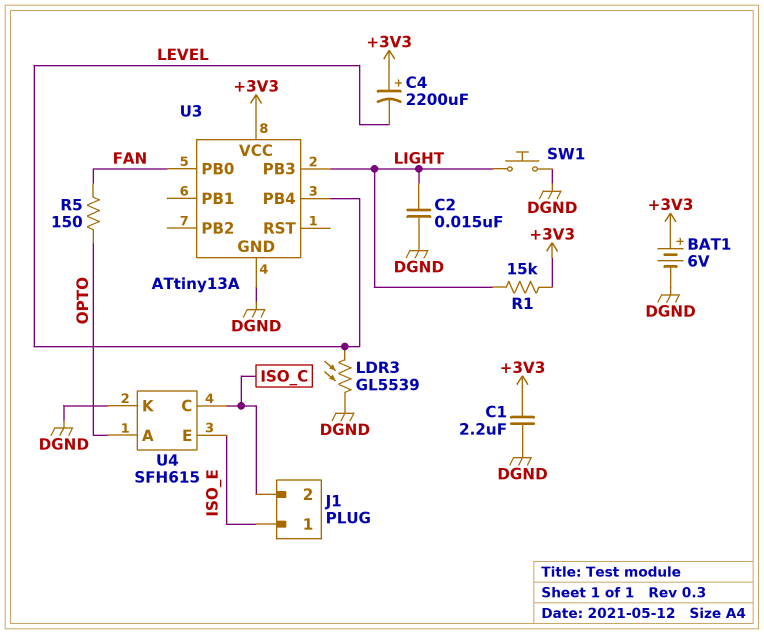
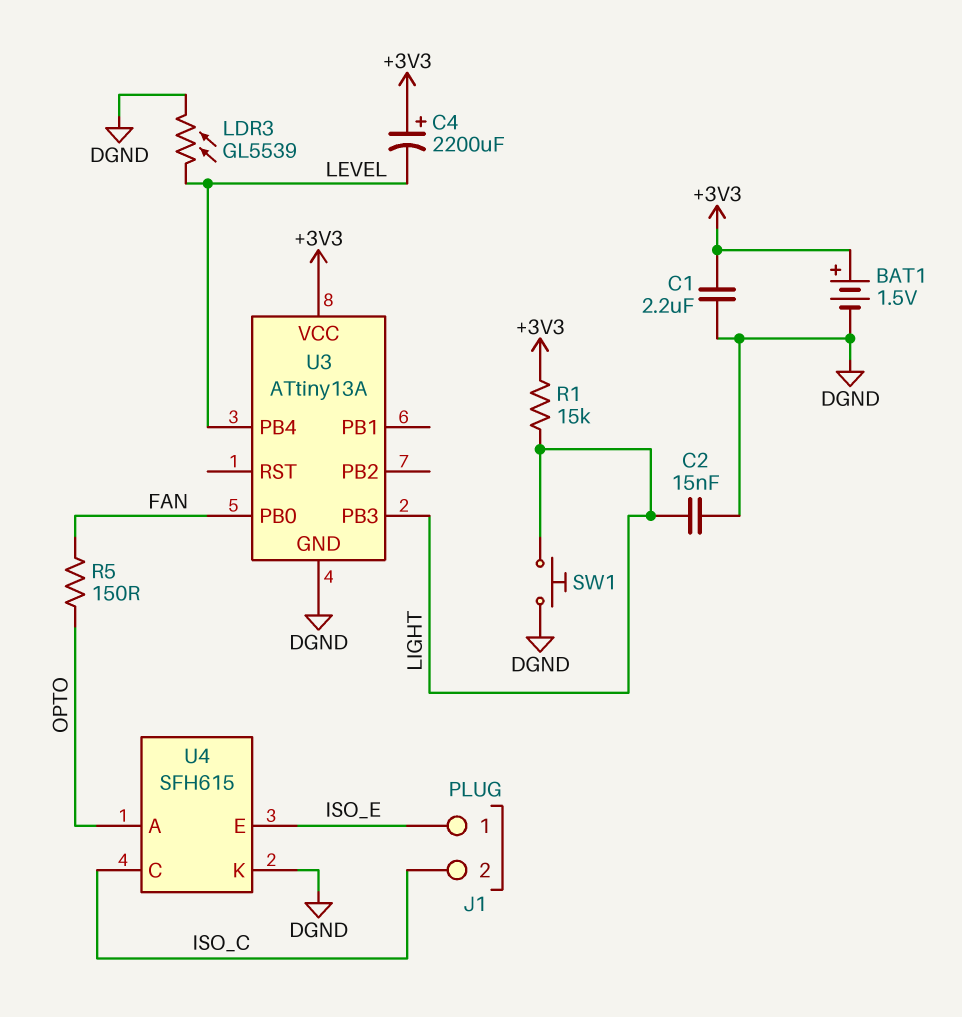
BAT1: 6V (plus +3V3, minus DGND) -> 1.5V (plus +3V3, minus DGND)

